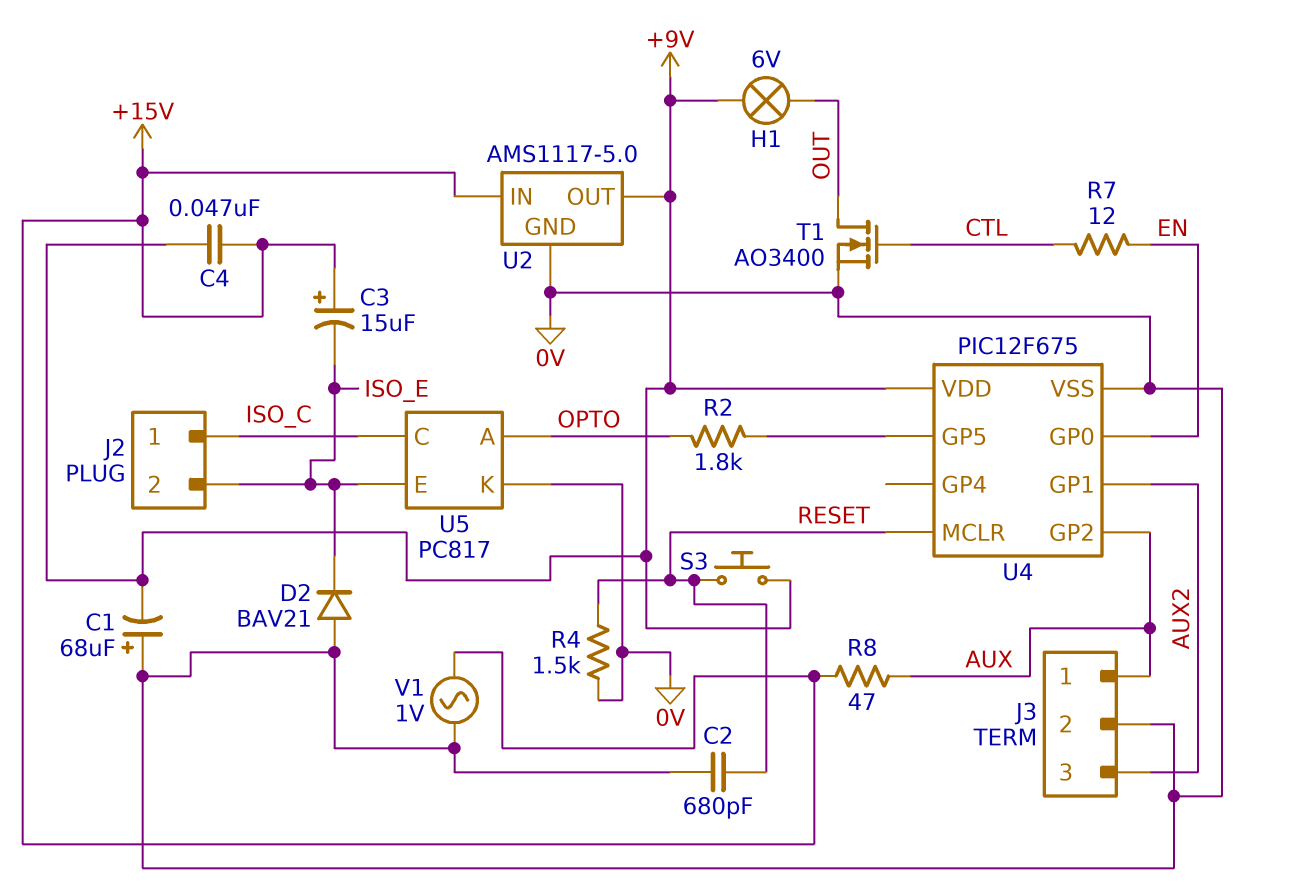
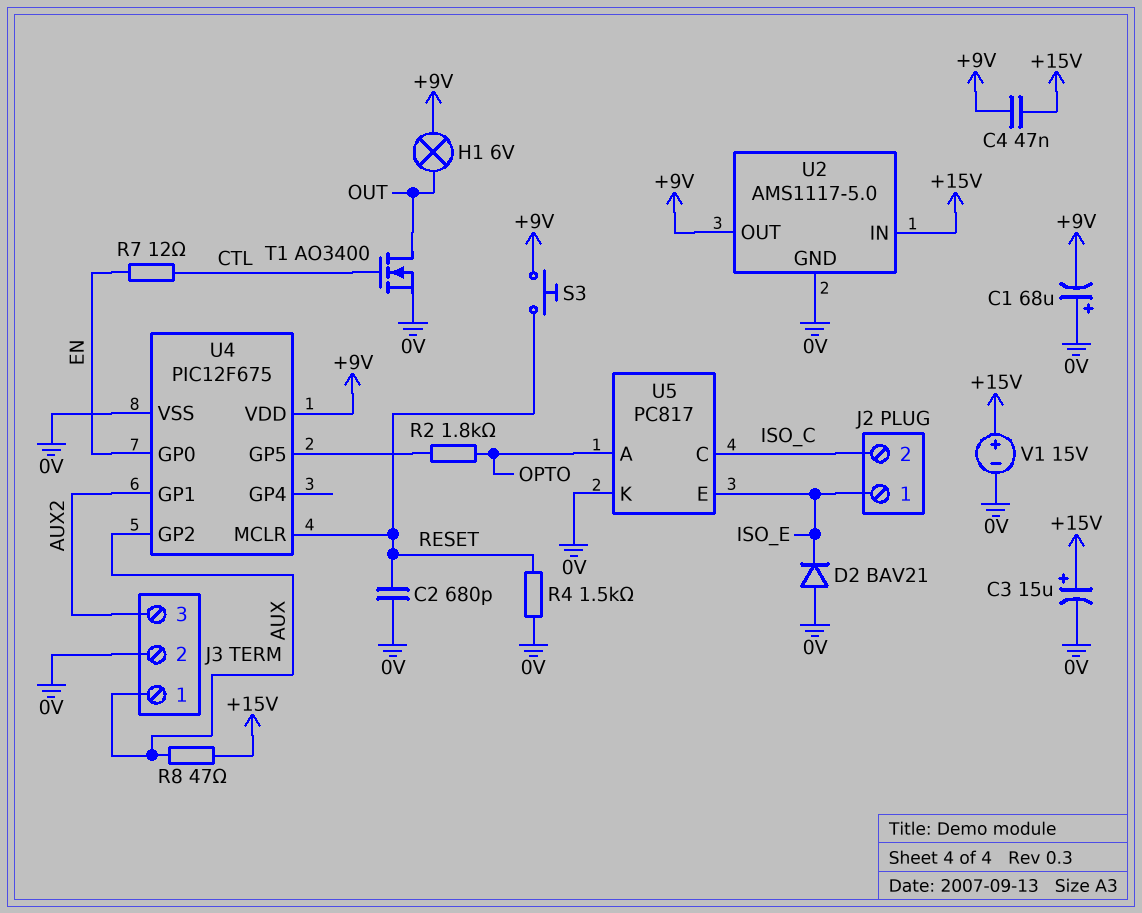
C3: 15uF (plus +15V, minus ISO_E) -> 15uF (plus +15V, minus 0V)
J2 pin 1: ISO_C -> ISO_E
J2 pin 2: ISO_E -> ISO_C
V1: AC 1V (+15V, 0V) -> 15V (plus +15V, minus 0V)

